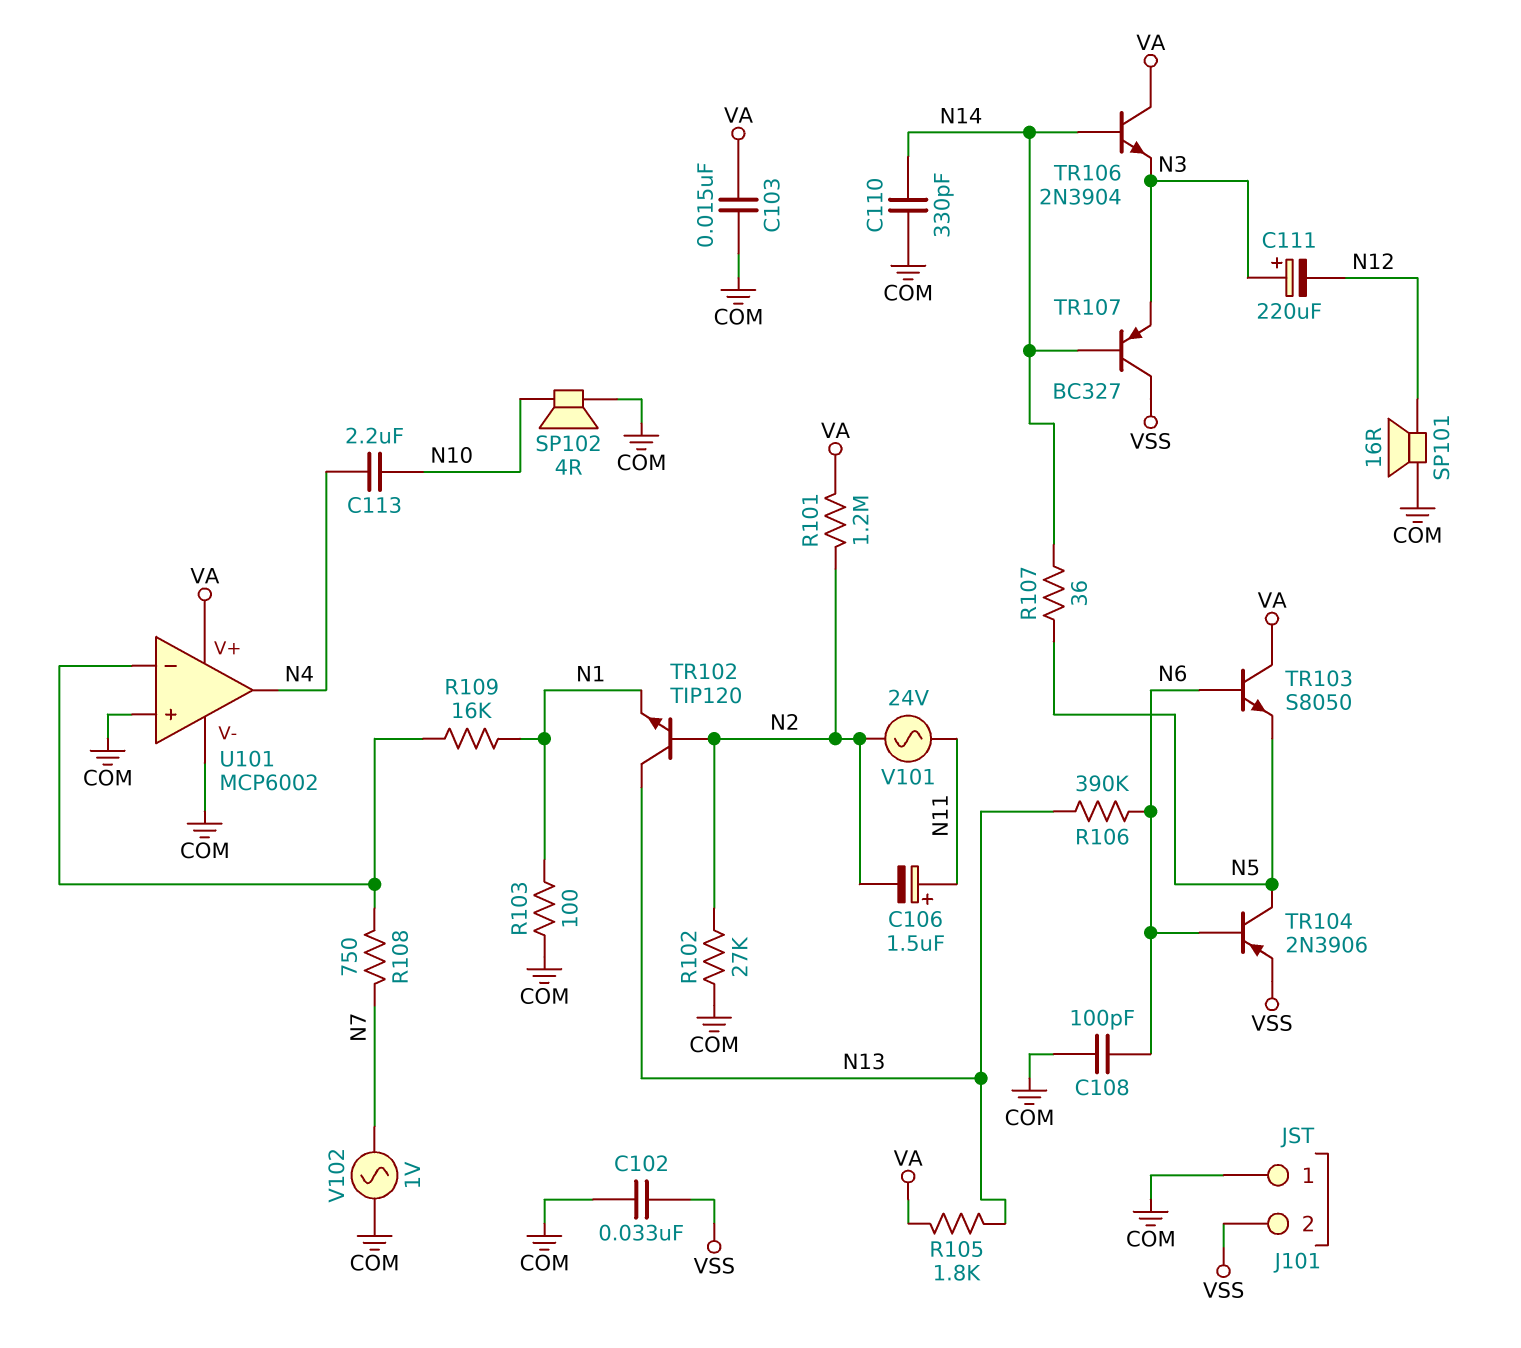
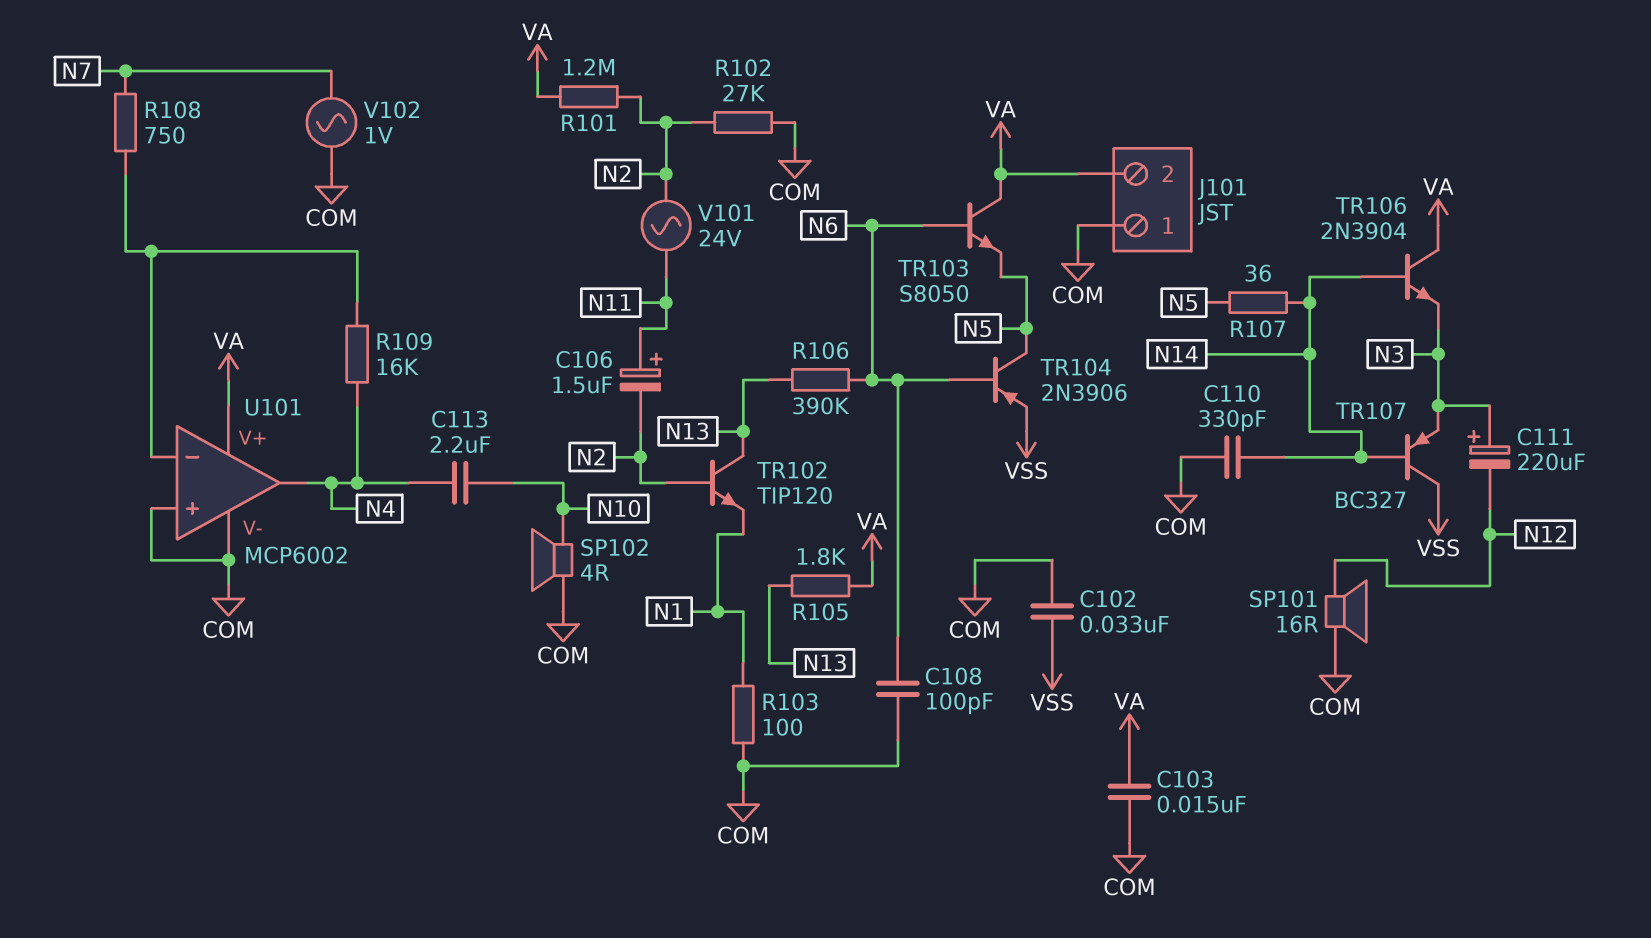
J101 pin 2: VSS -> VA
R109: 16k (N1, U101/in-) -> 16k (N4, U101/in-)

